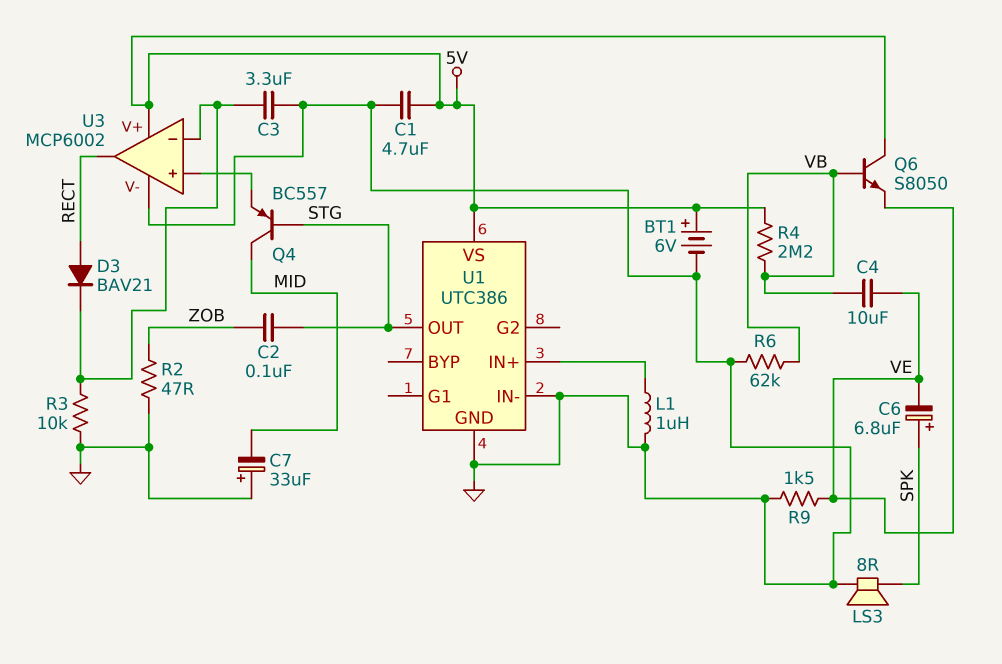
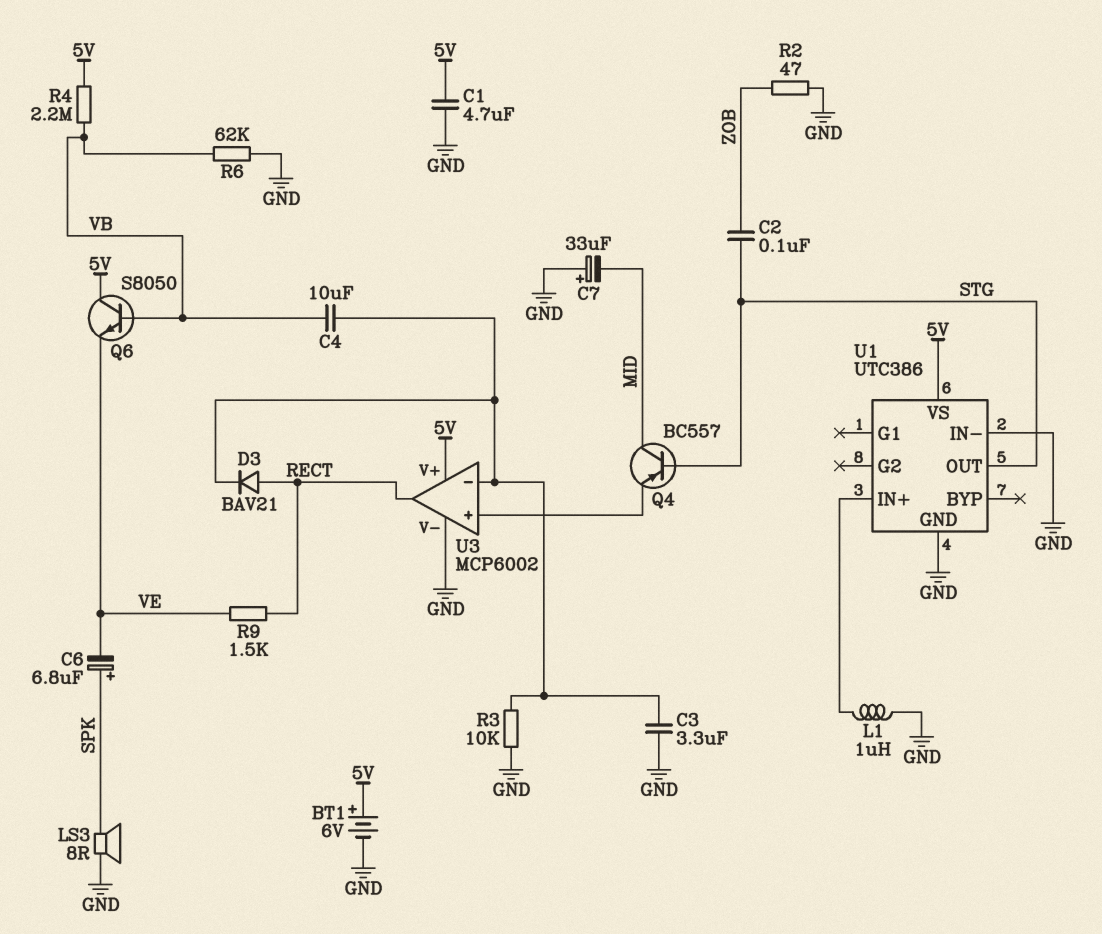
C4: 10uF (VB, VE) -> 10uF (U3/in-, VB)
R9: 1.5k (GND, VE) -> 1.5k (RECT, VE)

